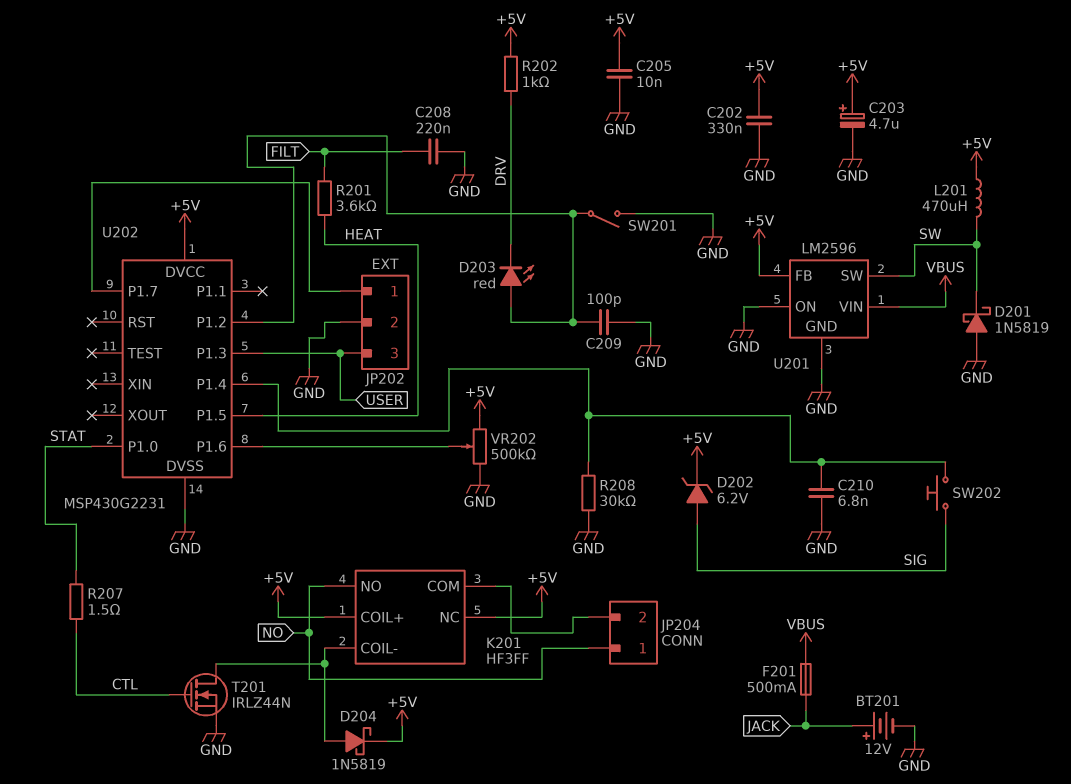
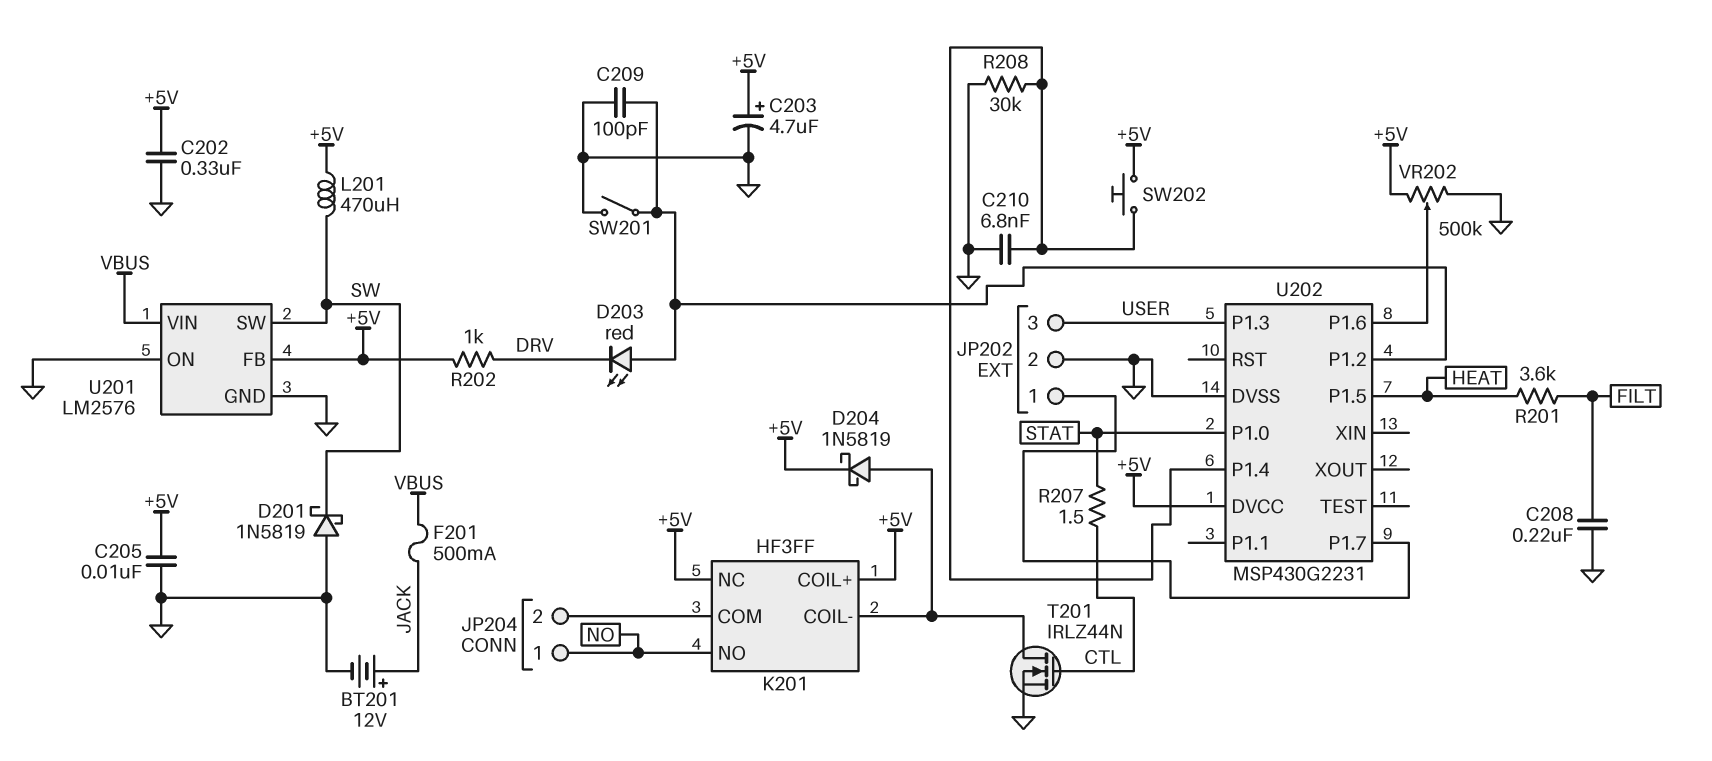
D202: zener 6.2V (A SIG, K +5V) -> none
SW202: button (SIG, U202/P1.4) -> button (+5V, U202/P1.4)
U201: LM2596 -> LM2576

